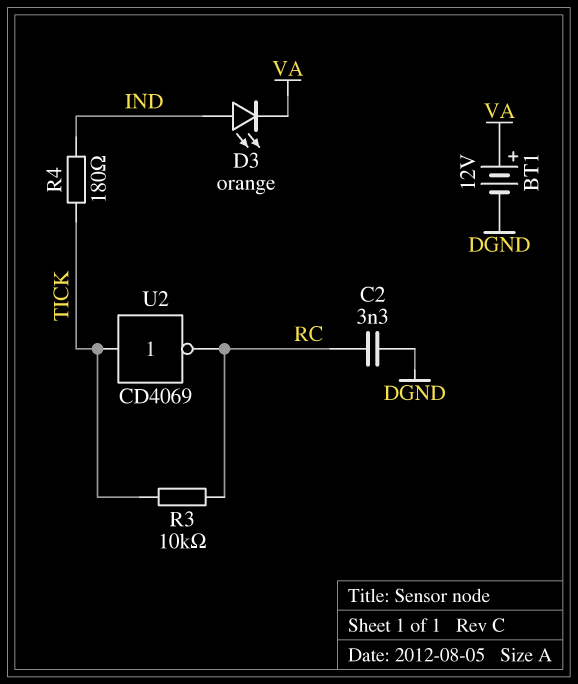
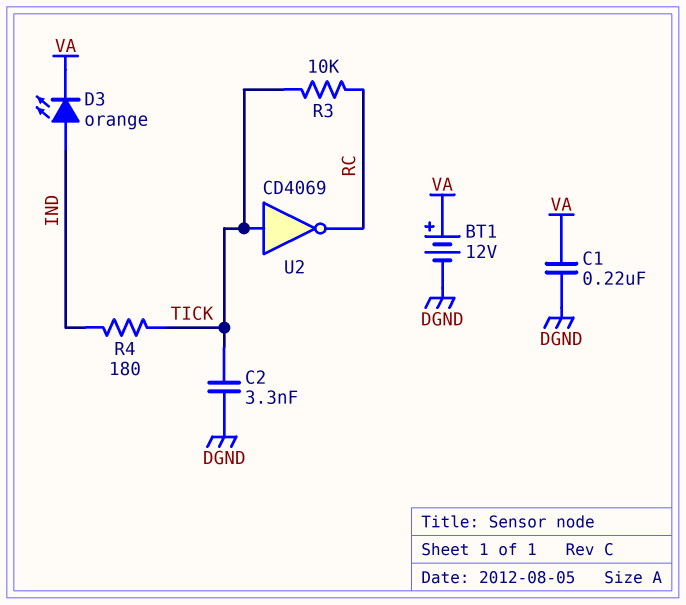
C1: none -> 220nF (DGND, VA)
C2: 3.3nF (DGND, RC) -> 3.3nF (DGND, TICK)

